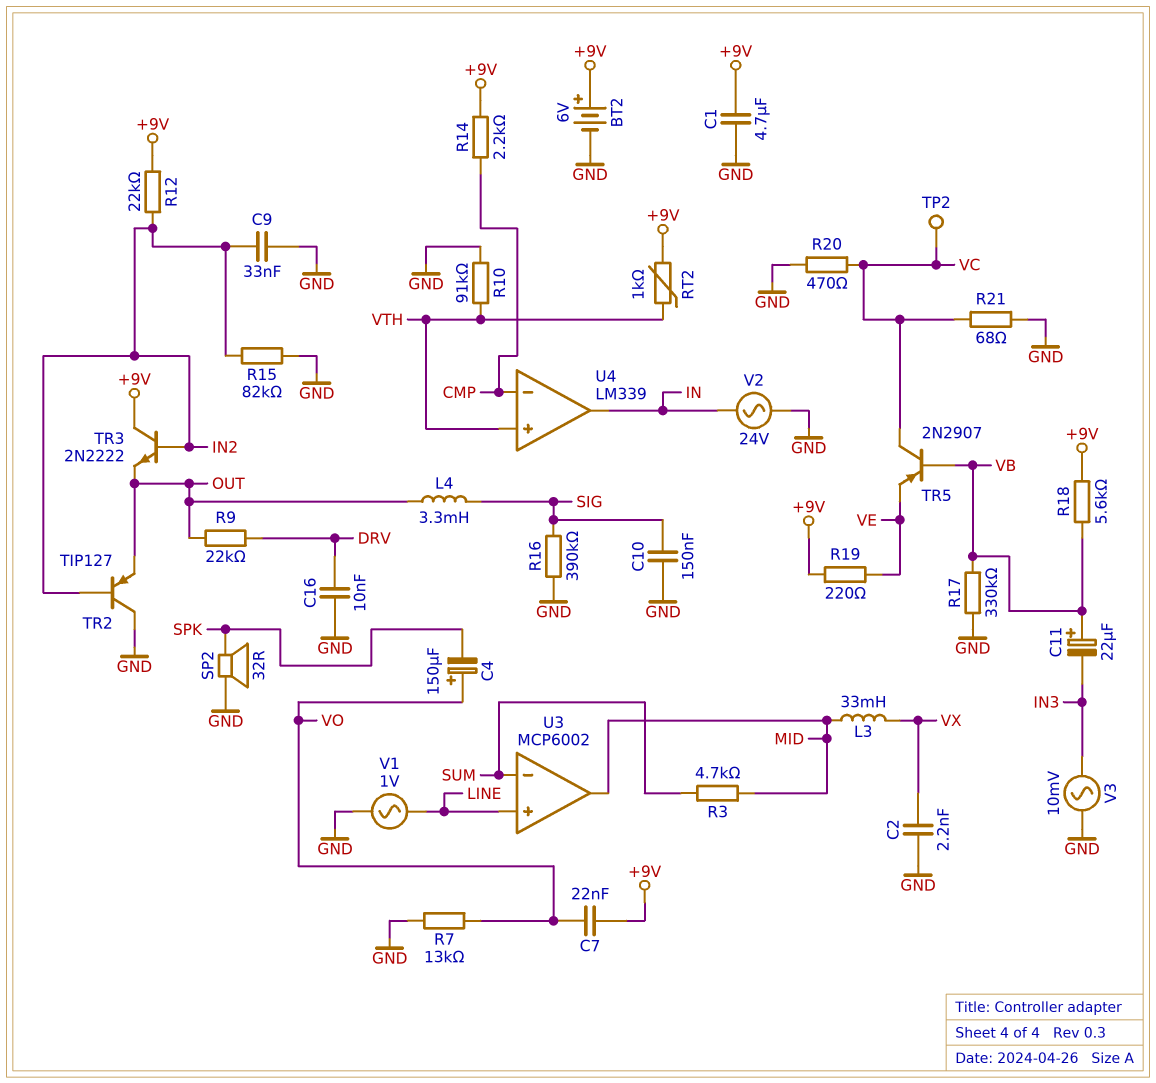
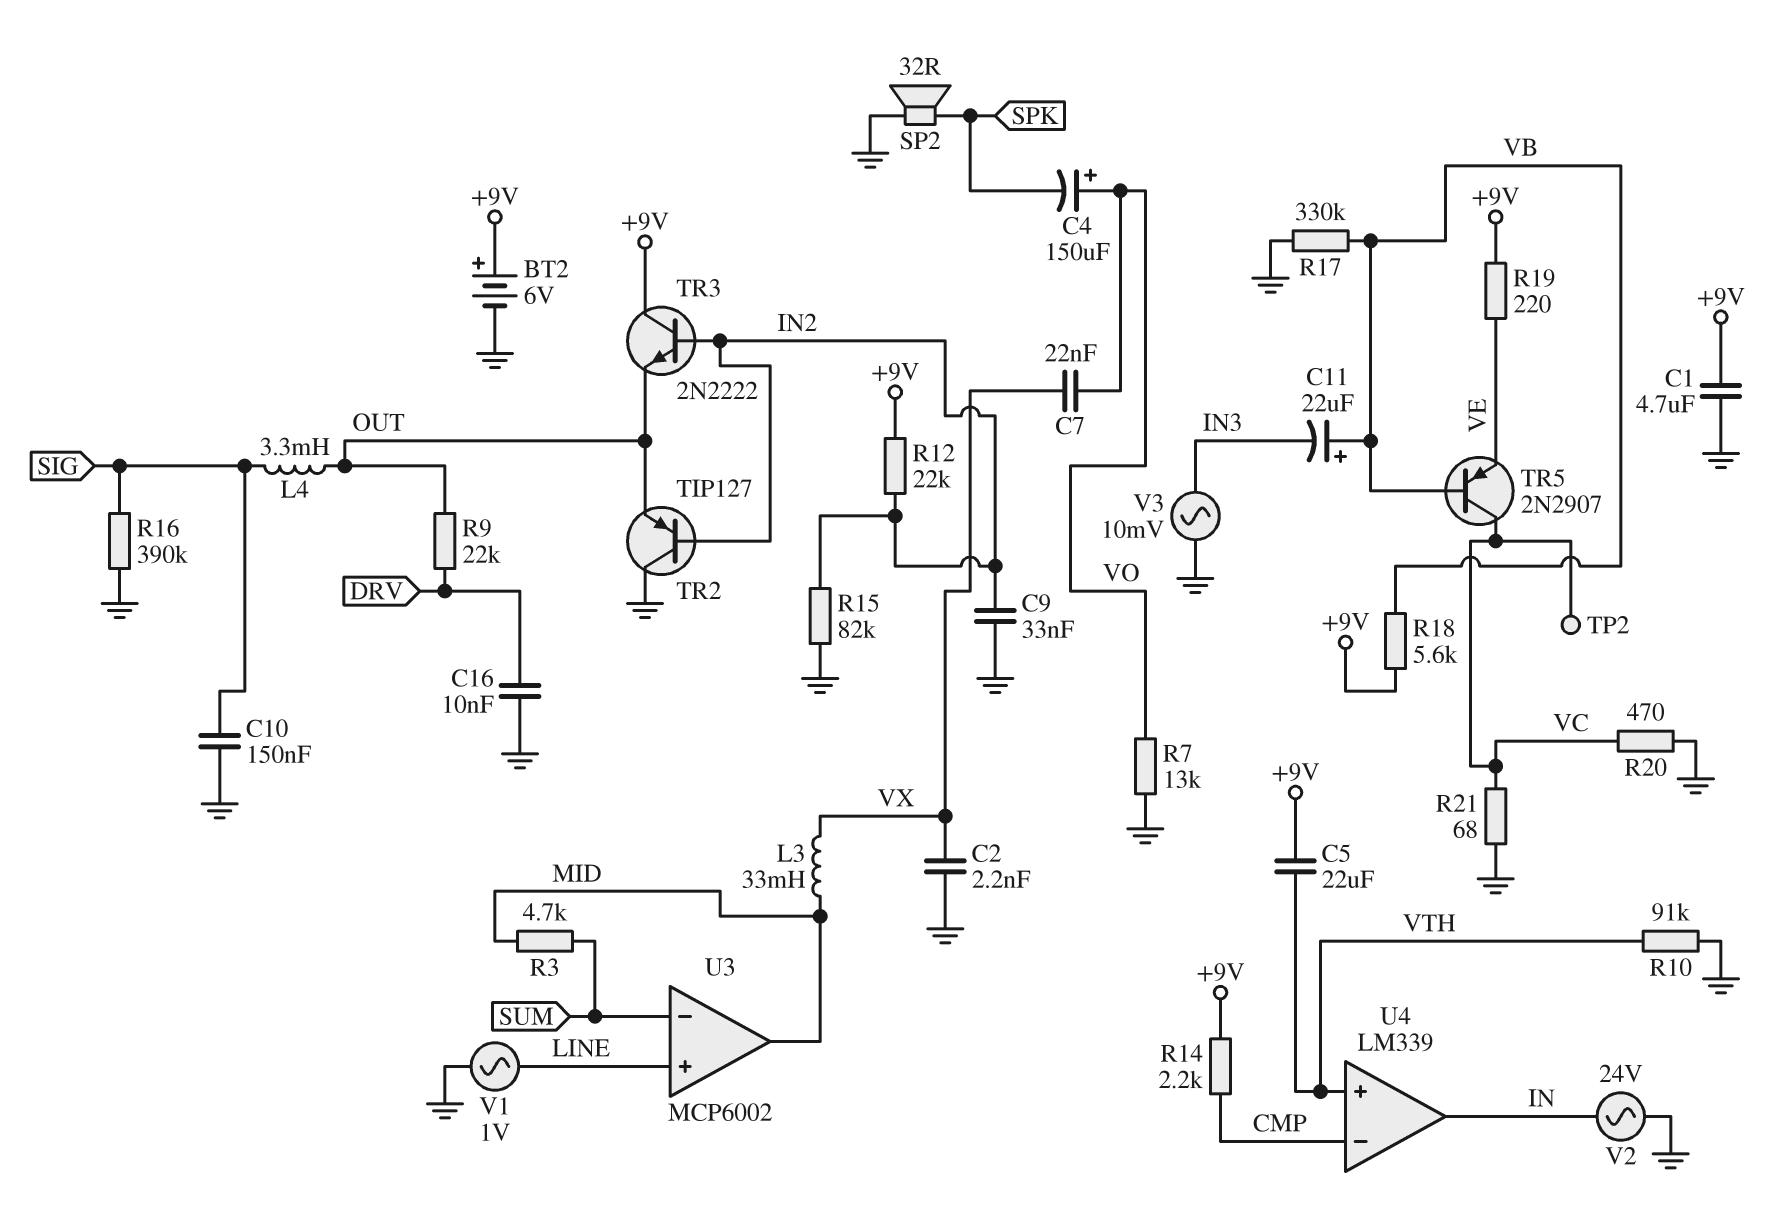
C5: none -> 22uF (+9V, VTH)
C7: 22nF (+9V, VO) -> 22nF (VO, VX)
RT2: 1k (+9V, VTH) -> none

